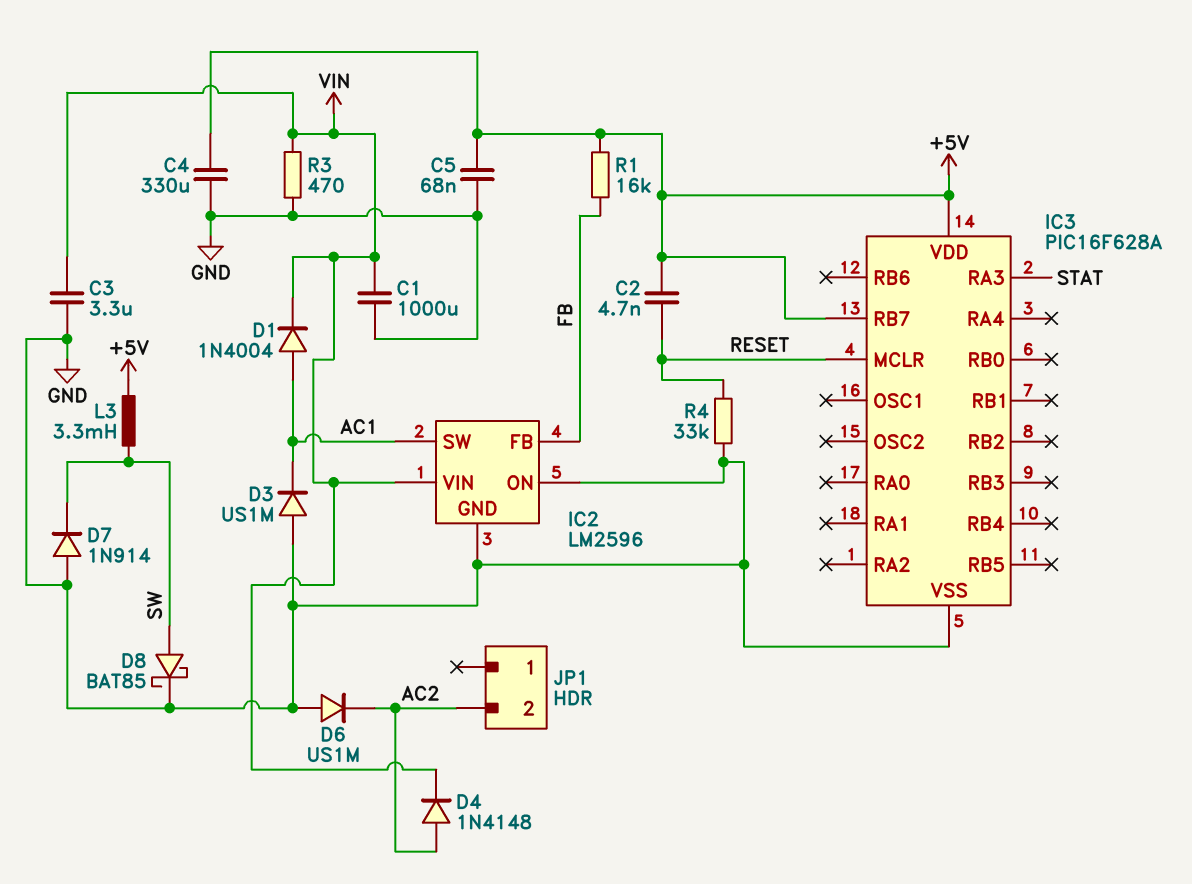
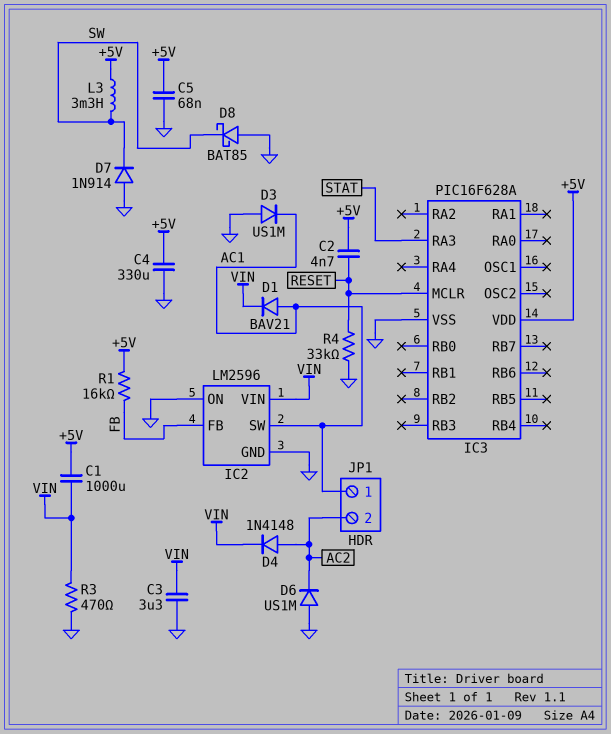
C1: 1000uF (GND, VIN) -> 1000uF (+5V, VIN)
D1: diode 1N4004 (A AC1, K VIN) -> diode BAV21 (A AC1, K VIN)
D8: schottky BAT85 (A SW, K GND) -> schottky BAT85 (A GND, K SW)
IC3 pin RB7: +5V -> none
JP1 pin 1: none -> AC1

